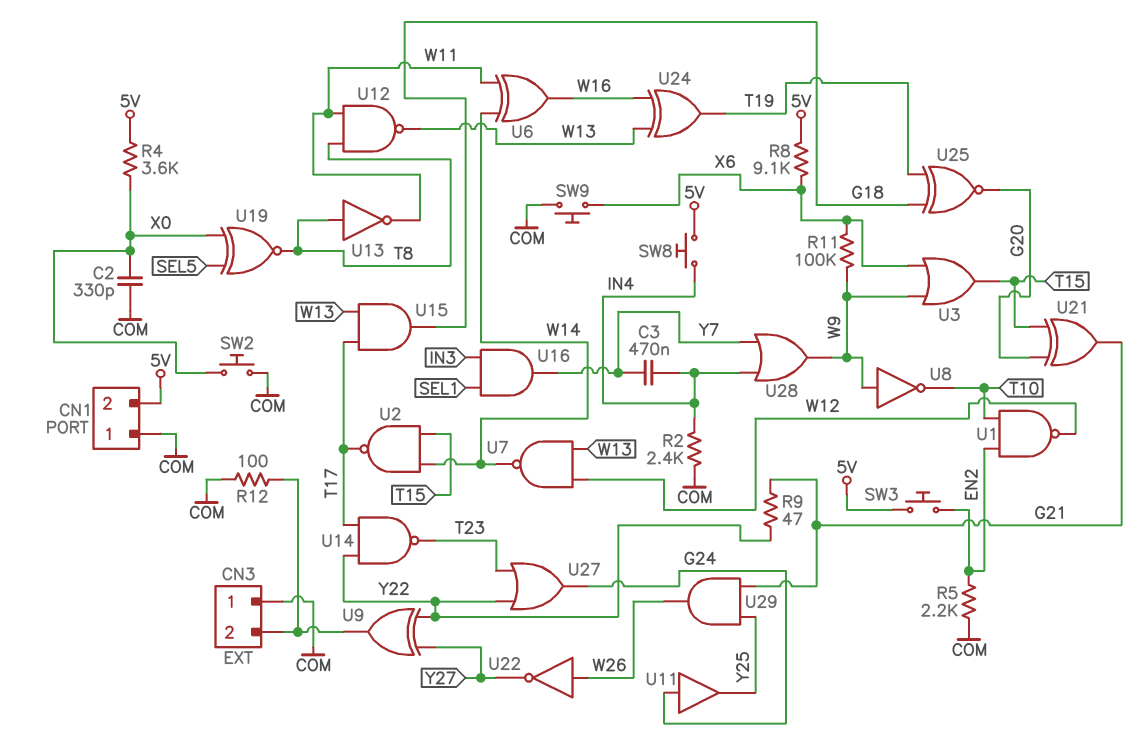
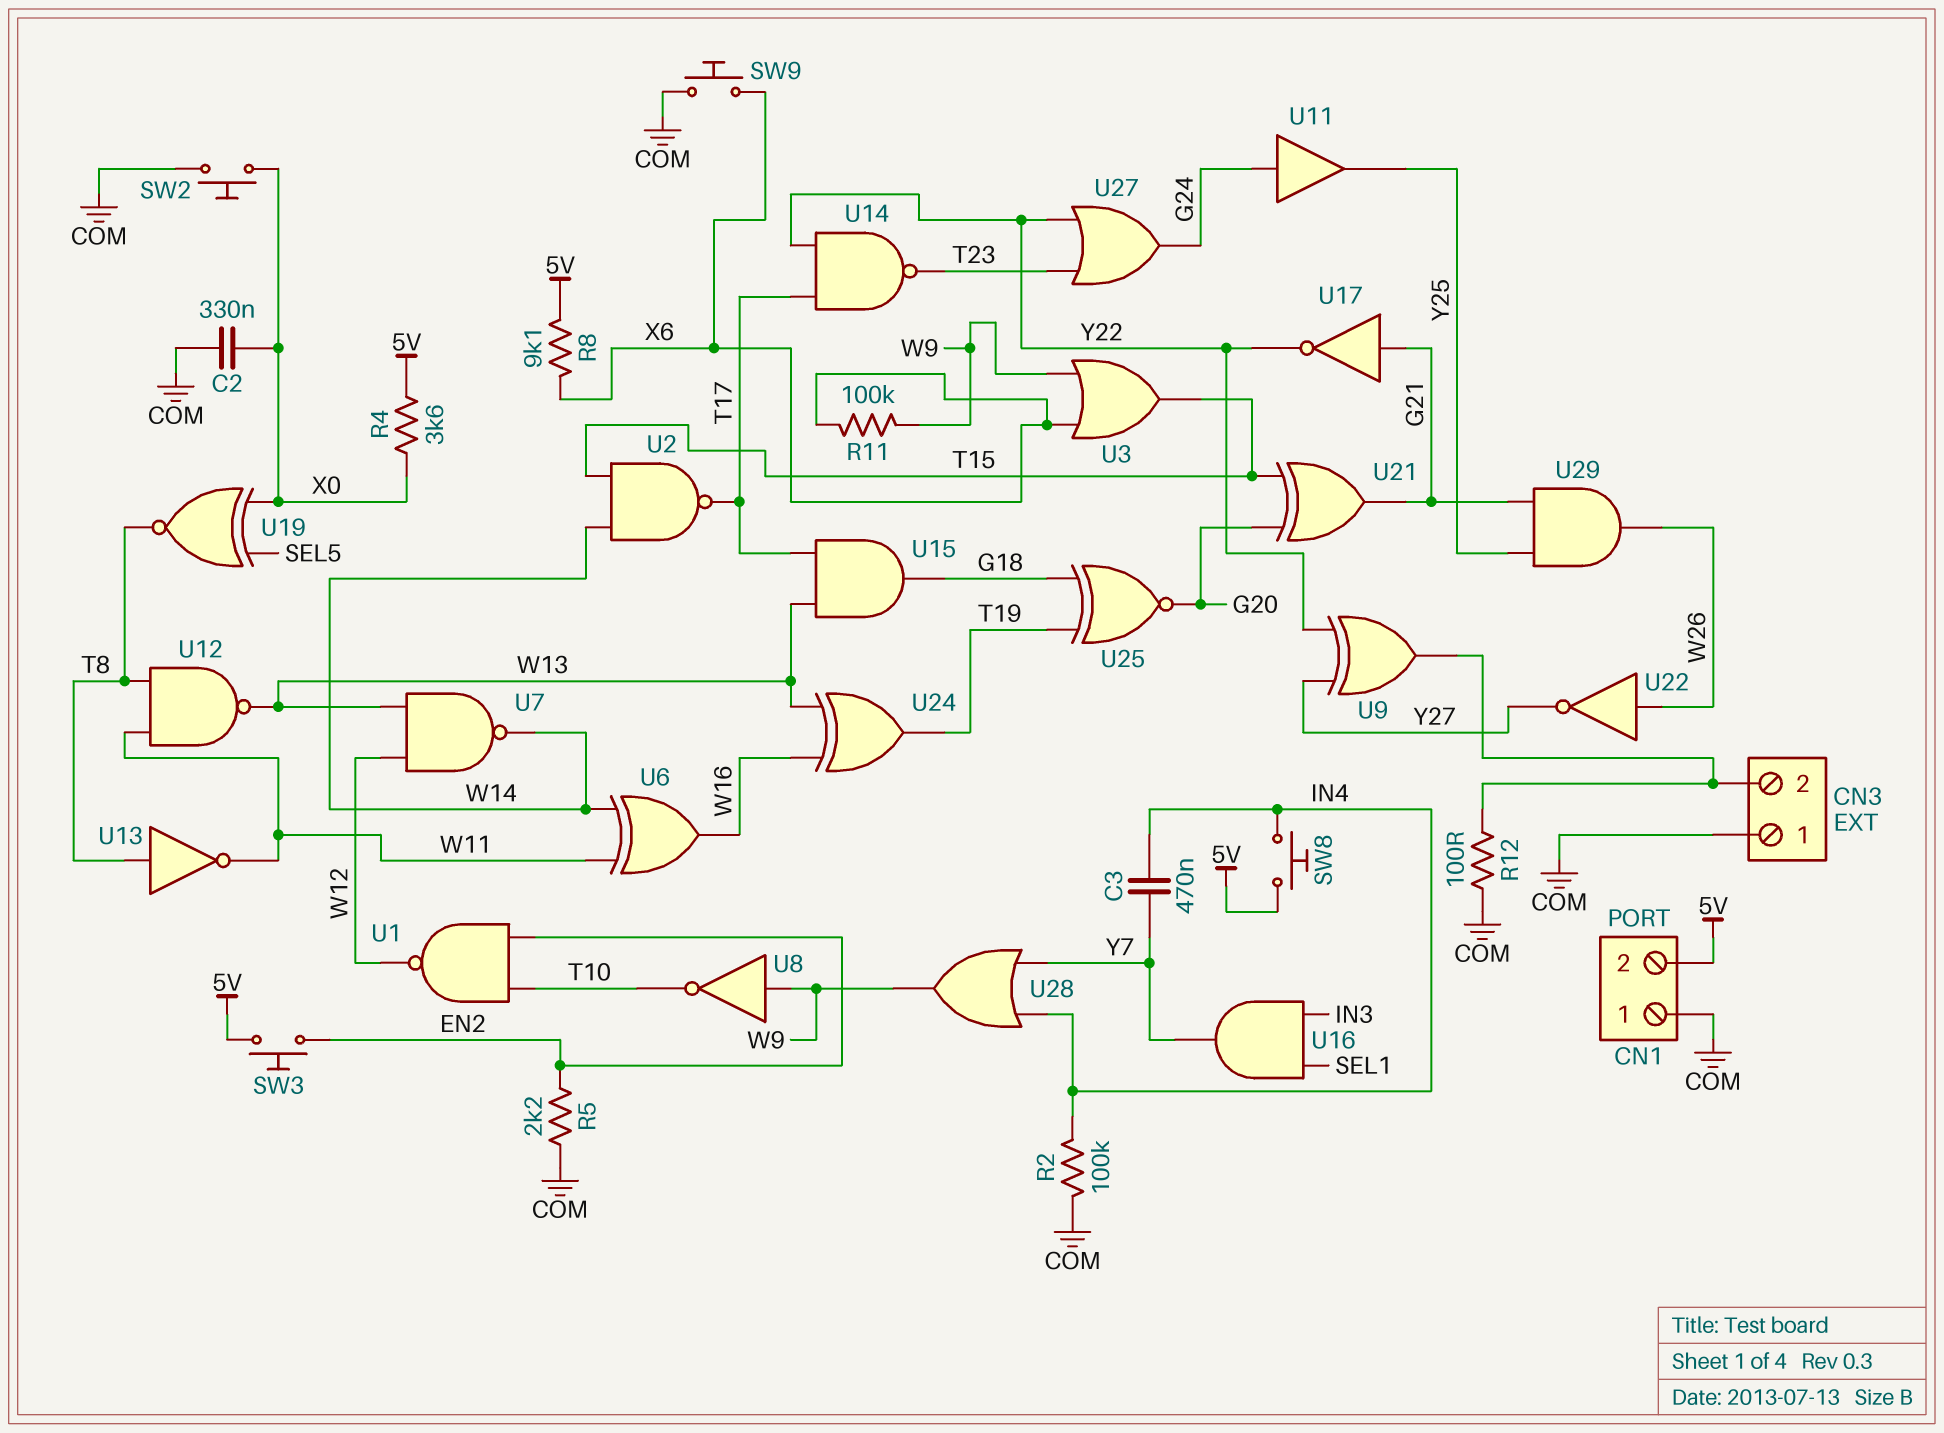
C2: 330pF (COM, X0) -> 330nF (COM, X0)
R2: 2.4k (COM, IN4) -> 100k (COM, IN4)
R9: 47 (G21, Y22) -> none
U17: none -> NOT (in G21, out Y22)

